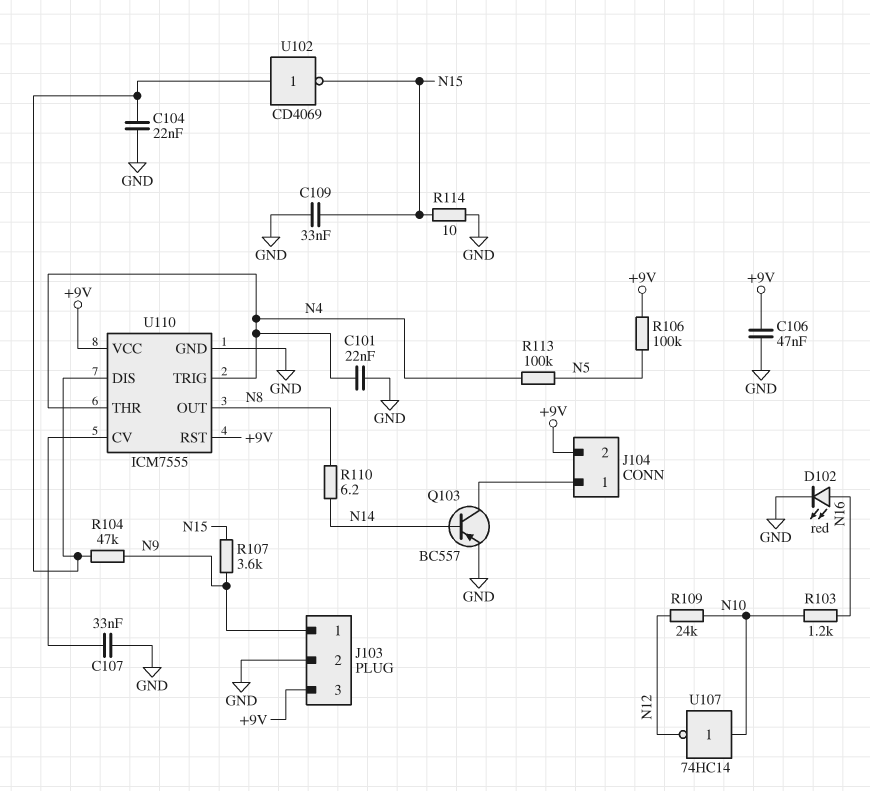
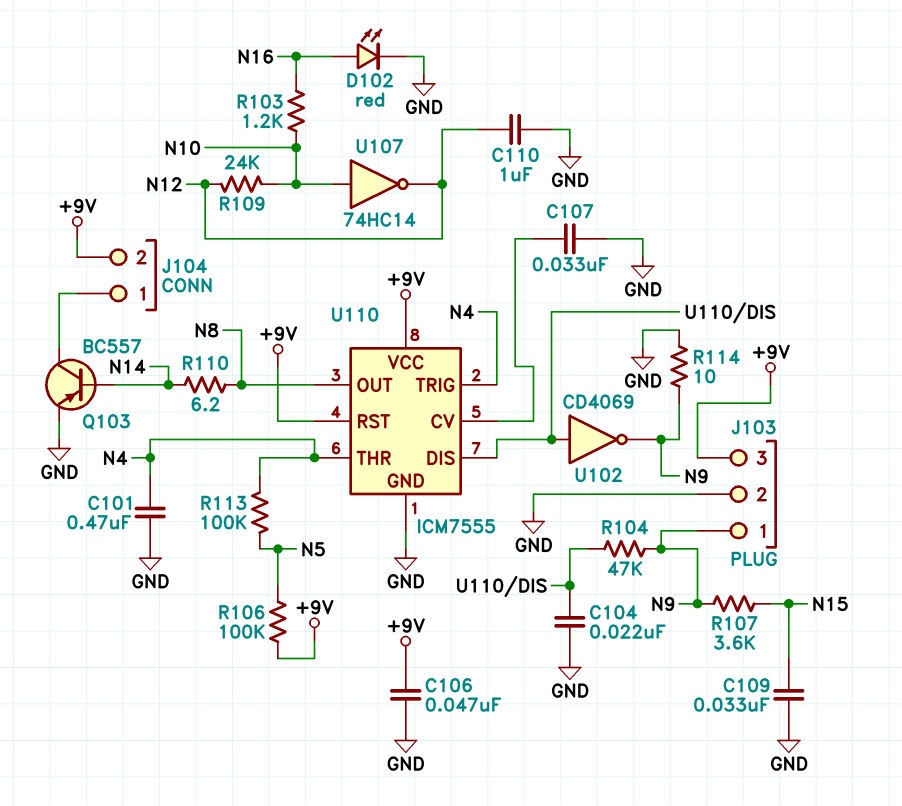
C101: 22nF (GND, N4) -> 470nF (GND, N4)
C110: none -> 1uF (GND, N12)
R114: 10 (GND, N15) -> 10 (GND, N9)
U102: NOT CD4069 (in U110/DIS, out N15) -> NOT CD4069 (in U110/DIS, out N9)

